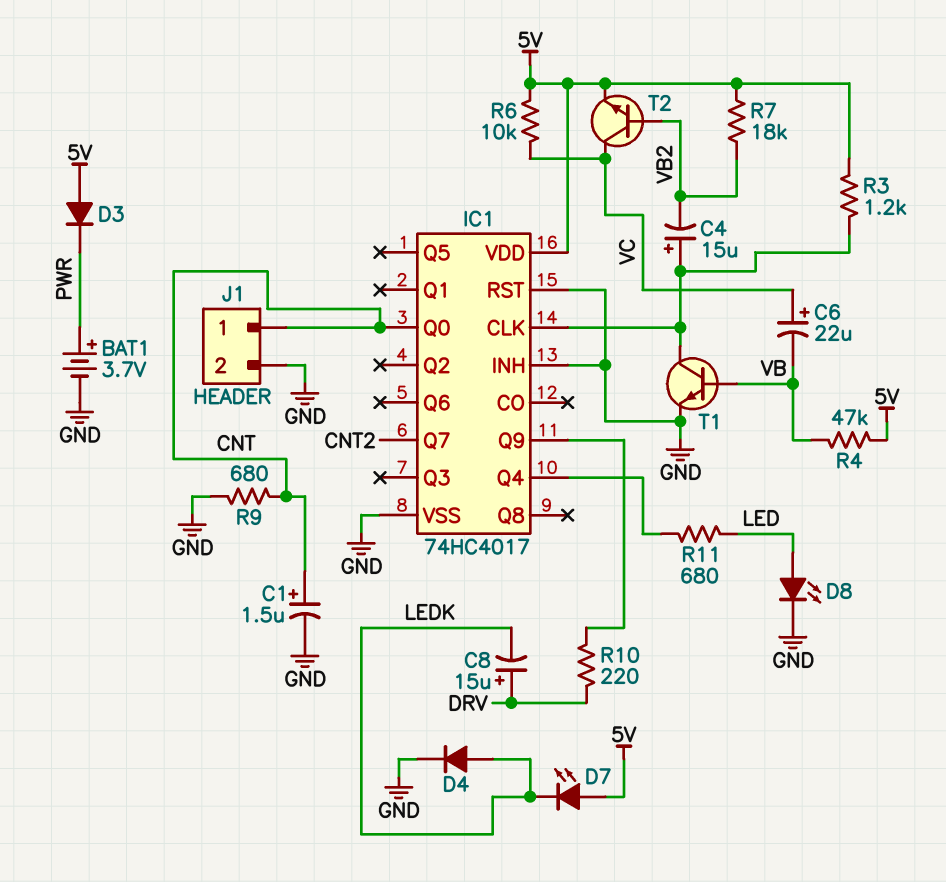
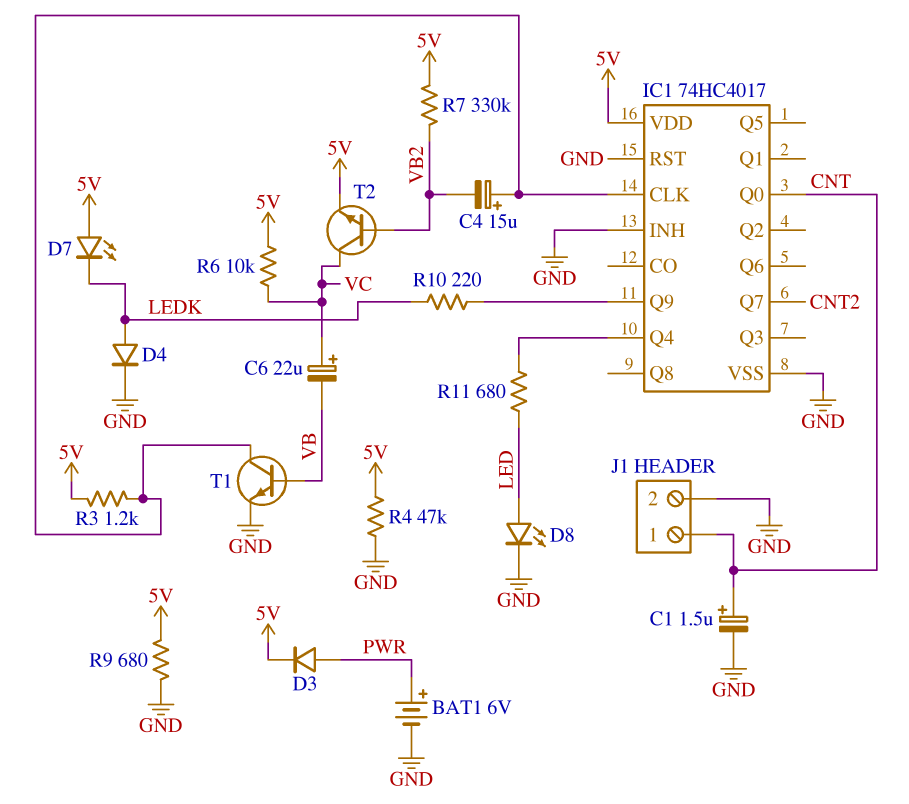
BAT1: 3.7V (plus PWR, minus GND) -> 6V (plus PWR, minus GND)
C8: 15uF (plus DRV, minus LEDK) -> none
D3: diode (A 5V, K PWR) -> diode (A PWR, K 5V)
R4: 47k (5V, VB) -> 47k (5V, GND)
R7: 18k (5V, VB2) -> 330k (5V, VB2)
R9: 680 (CNT, GND) -> 680 (5V, GND)
R10: 220 (DRV, IC1/Q9) -> 220 (IC1/Q9, LEDK)

